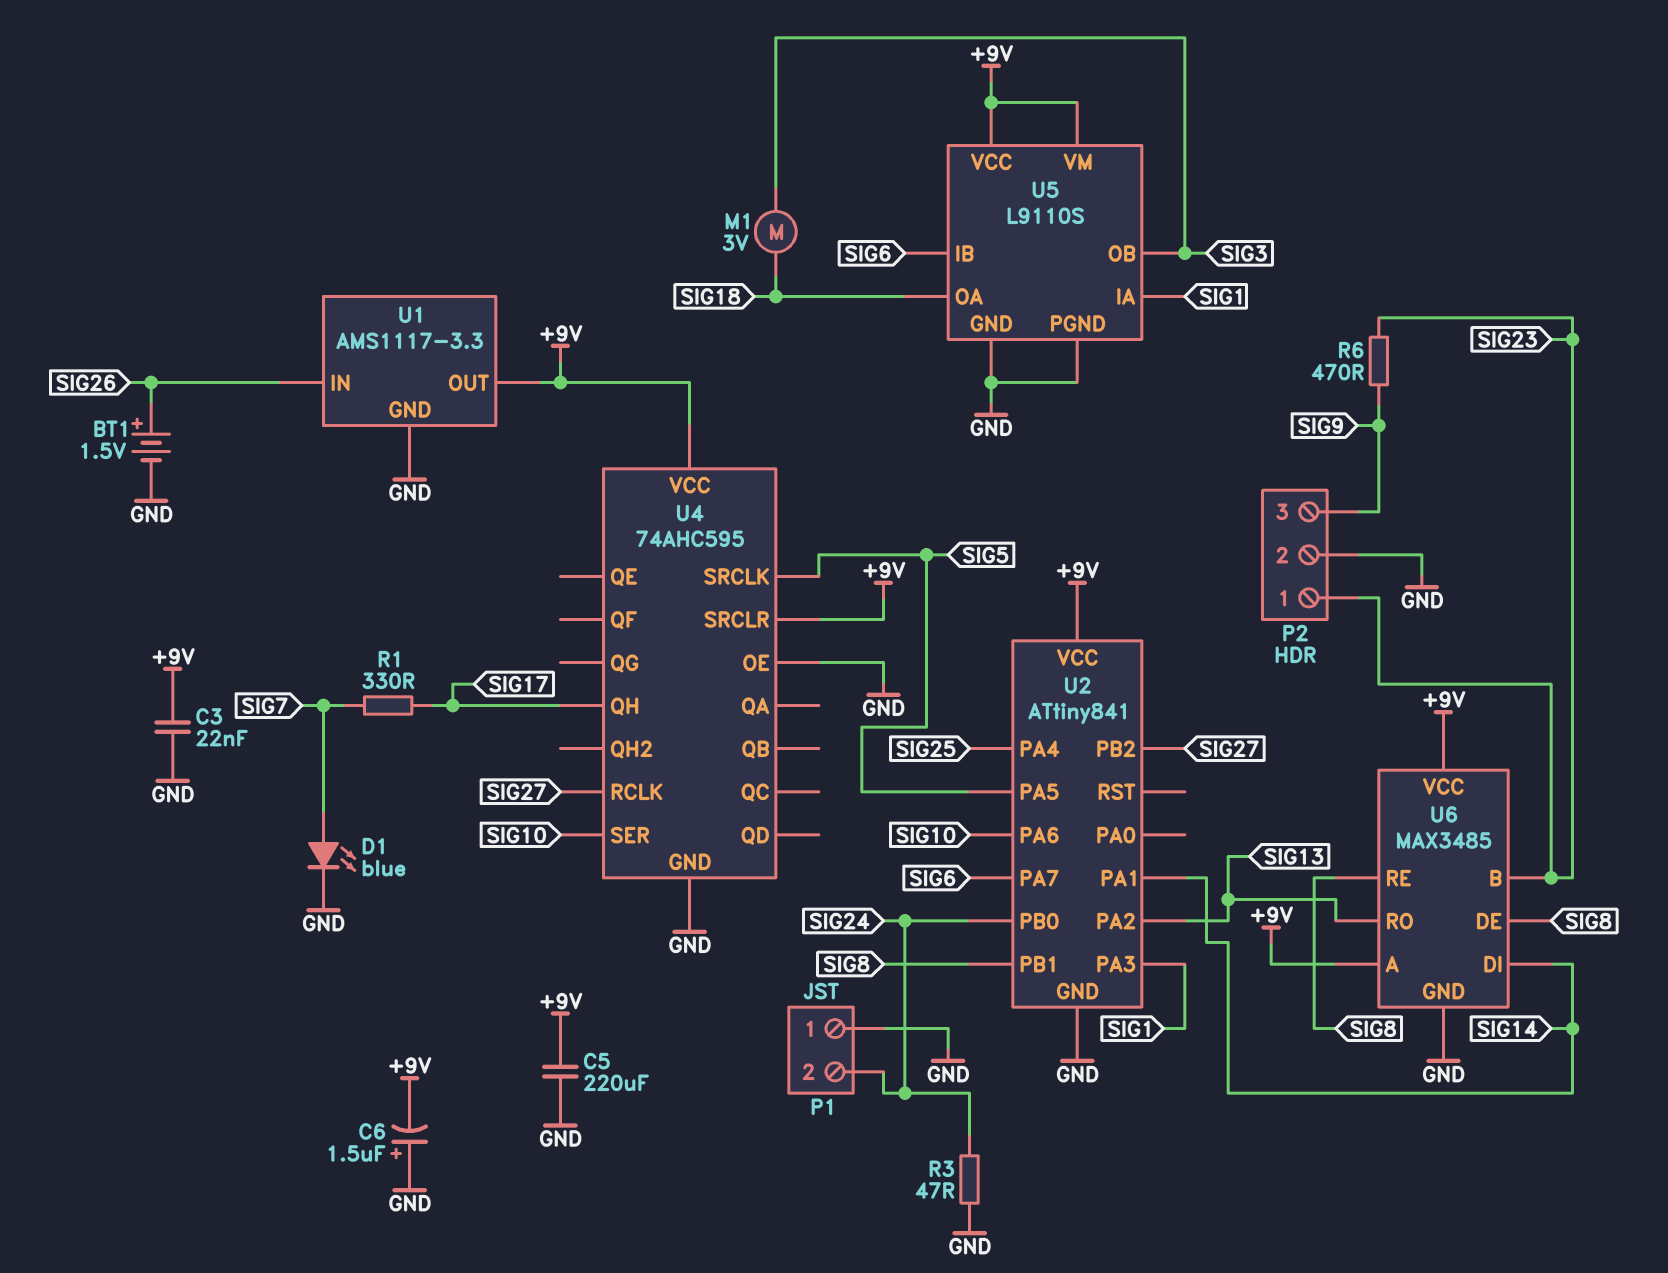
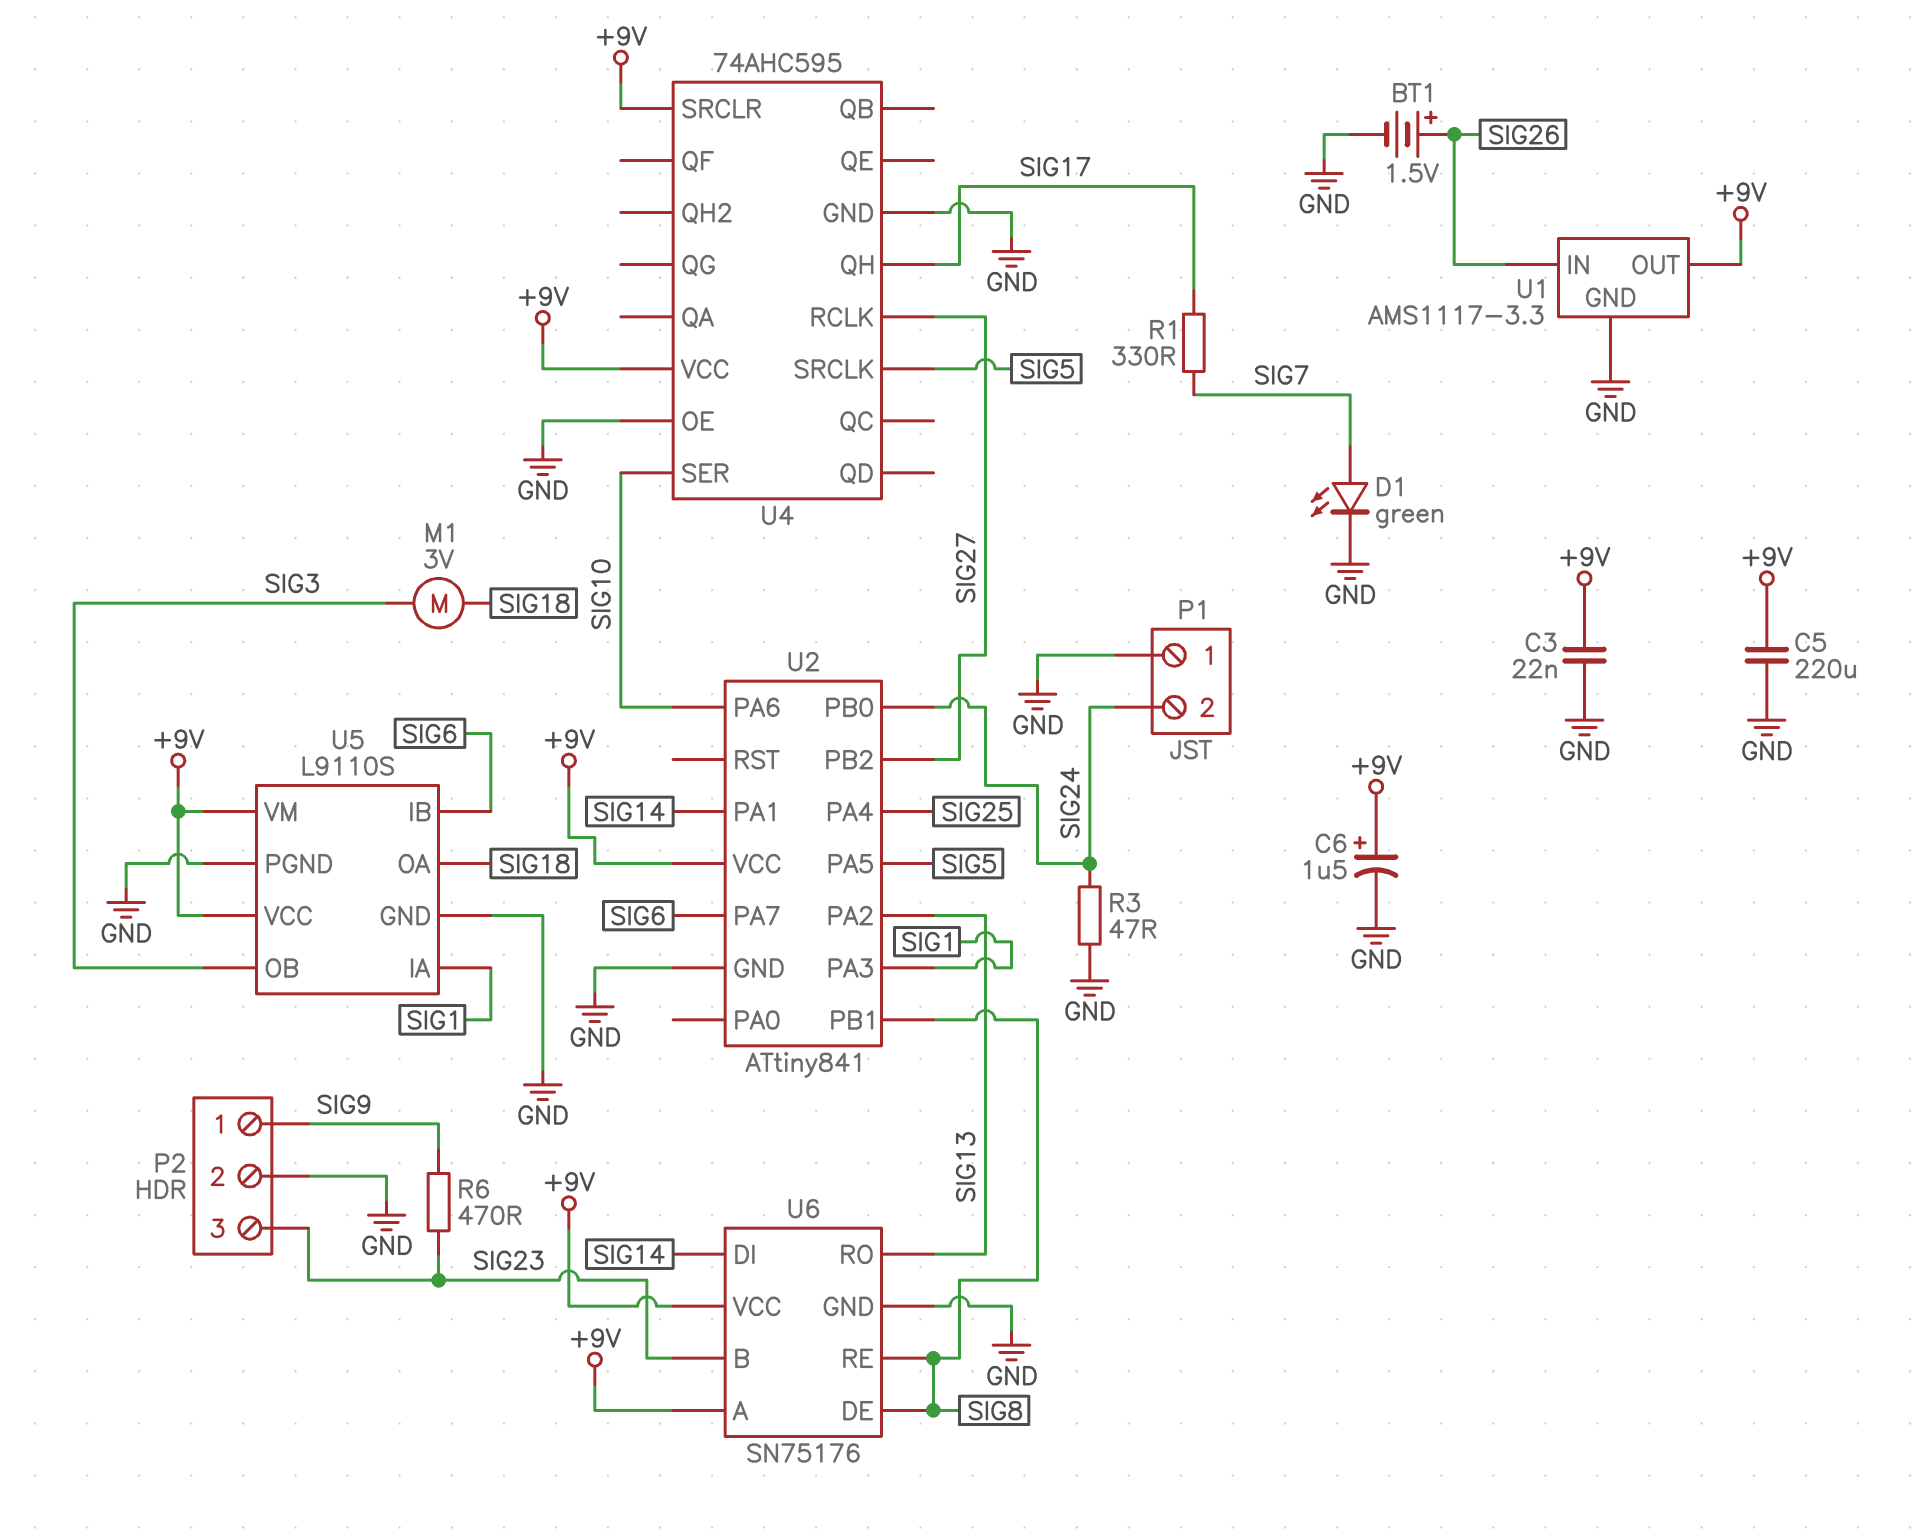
C6: 1.5uF (plus GND, minus +9V) -> 1.5uF (plus +9V, minus GND)
D1: LED blue (A SIG7, K GND) -> LED green (A SIG7, K GND)
P2 pin 1: SIG23 -> SIG9
P2 pin 3: SIG9 -> SIG23
U6: MAX3485 -> SN75176

